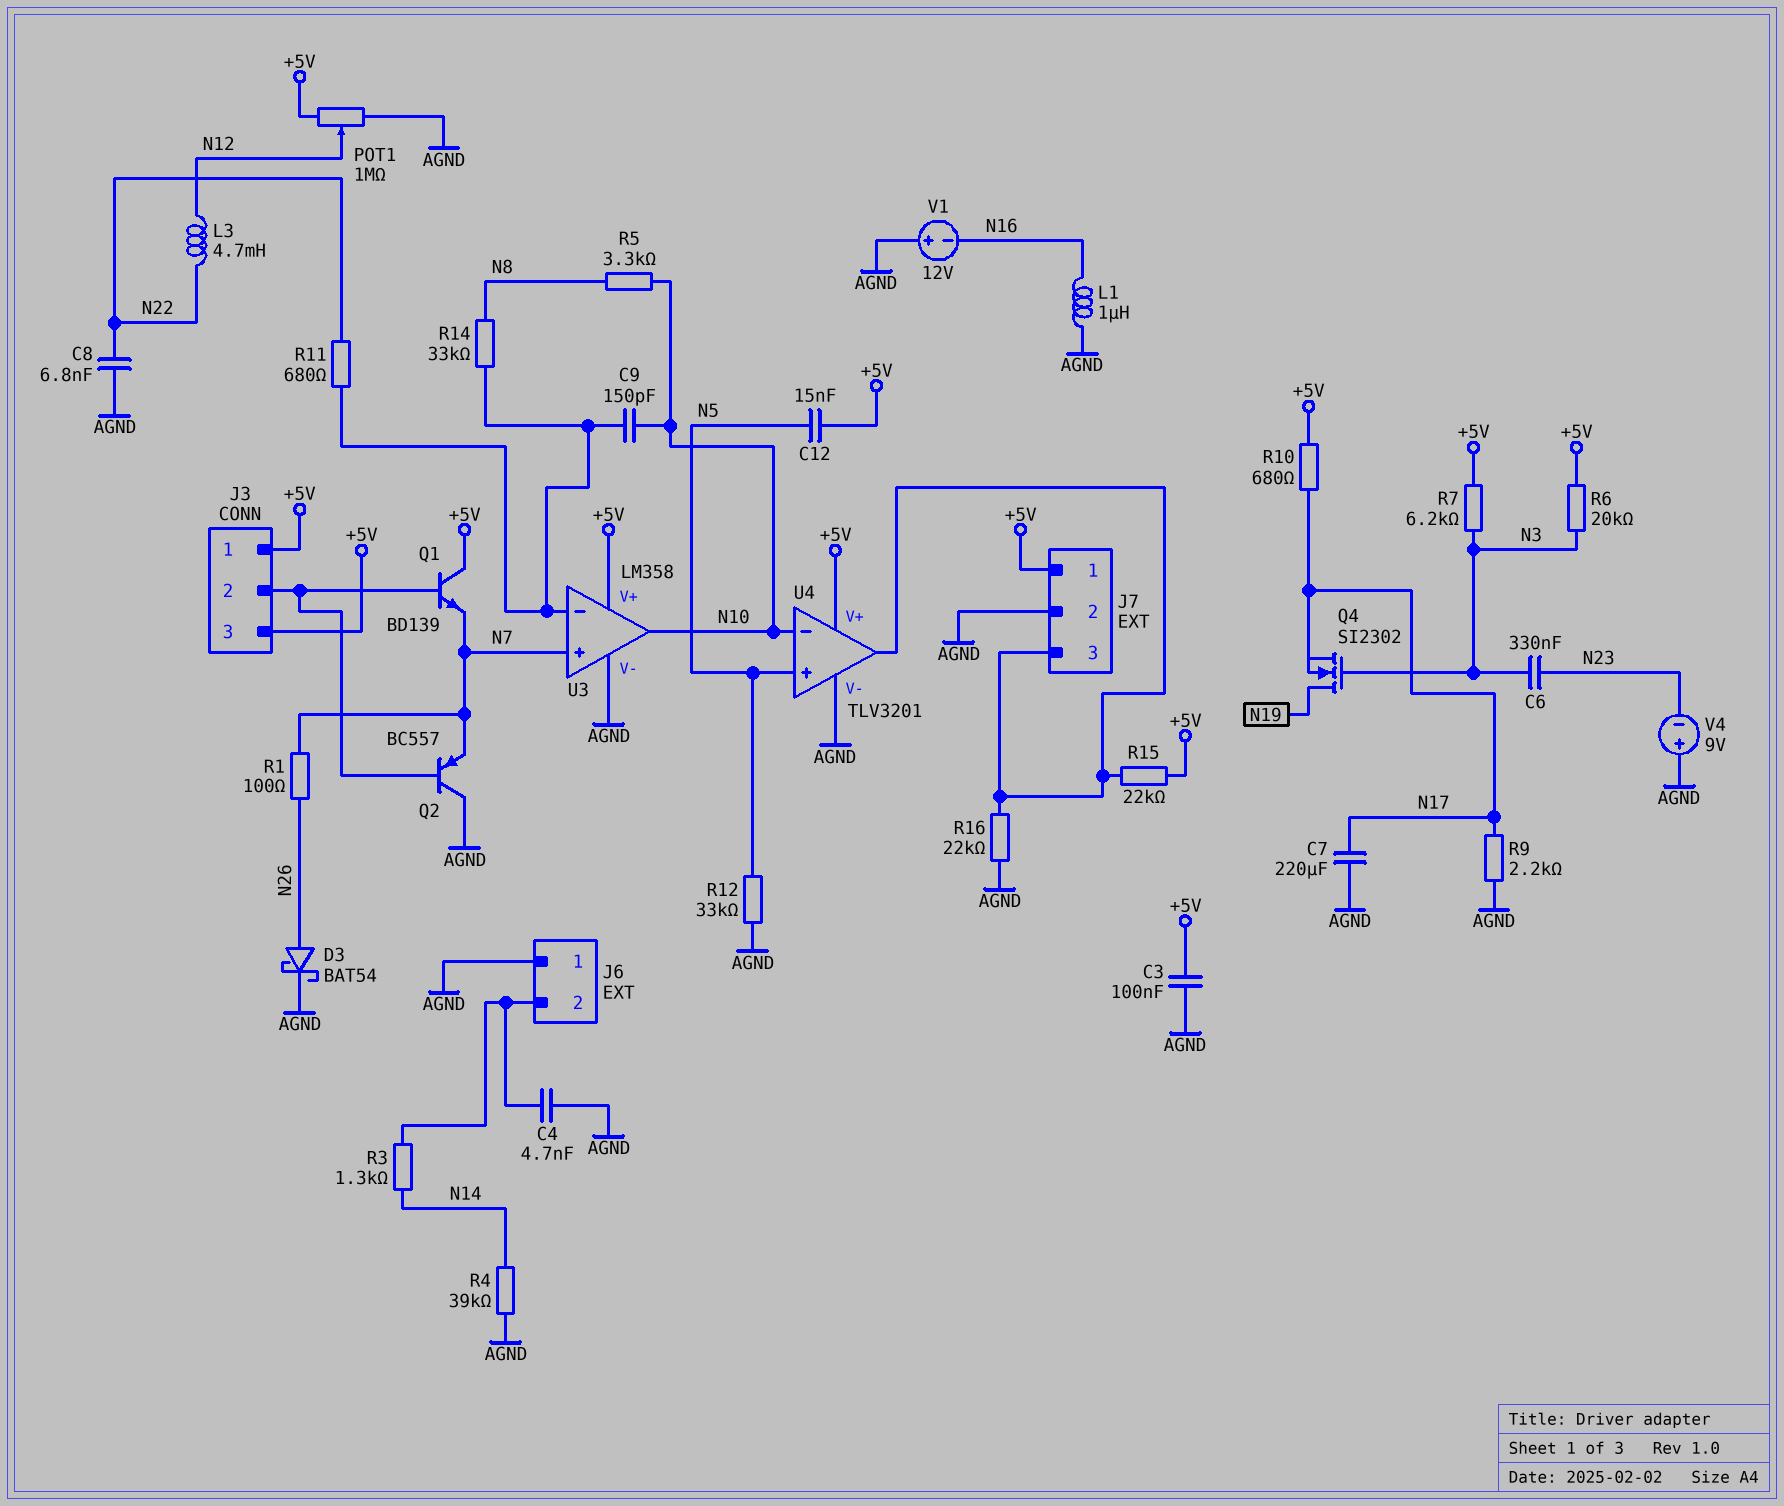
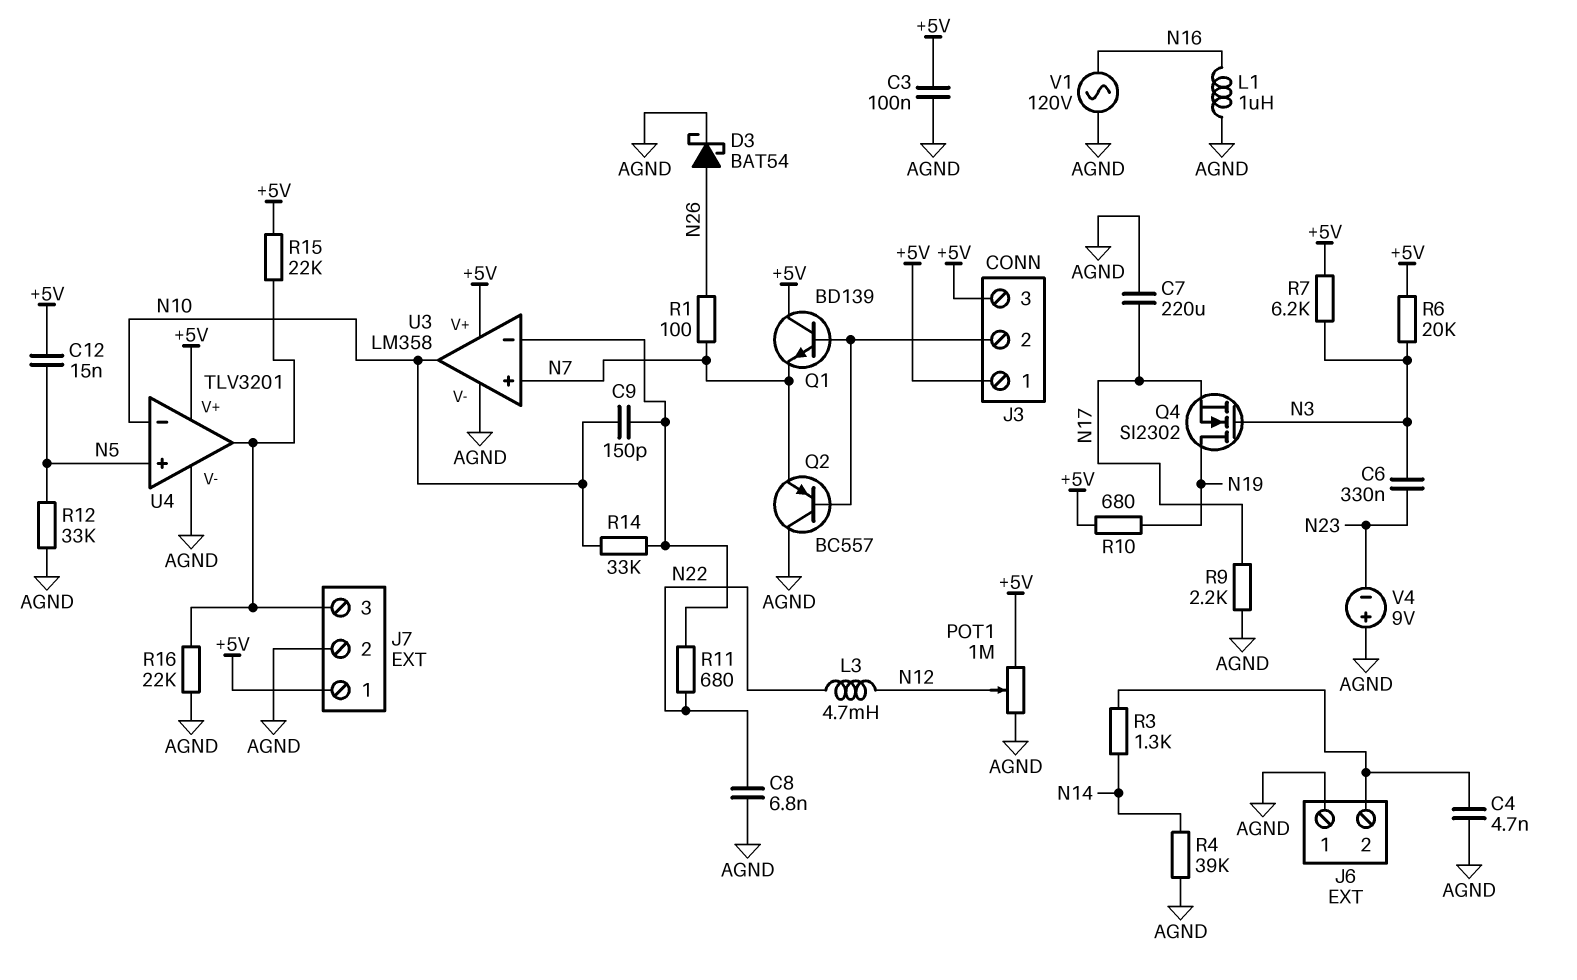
R5: 3.3k (N8, N10) -> none
R10: 680 (+5V, N17) -> 680 (+5V, N19)
R14: 33k (N8, U3/in-) -> 33k (N10, U3/in-)
V1: 12V (plus AGND, minus N16) -> AC 120V (AGND, N16)

